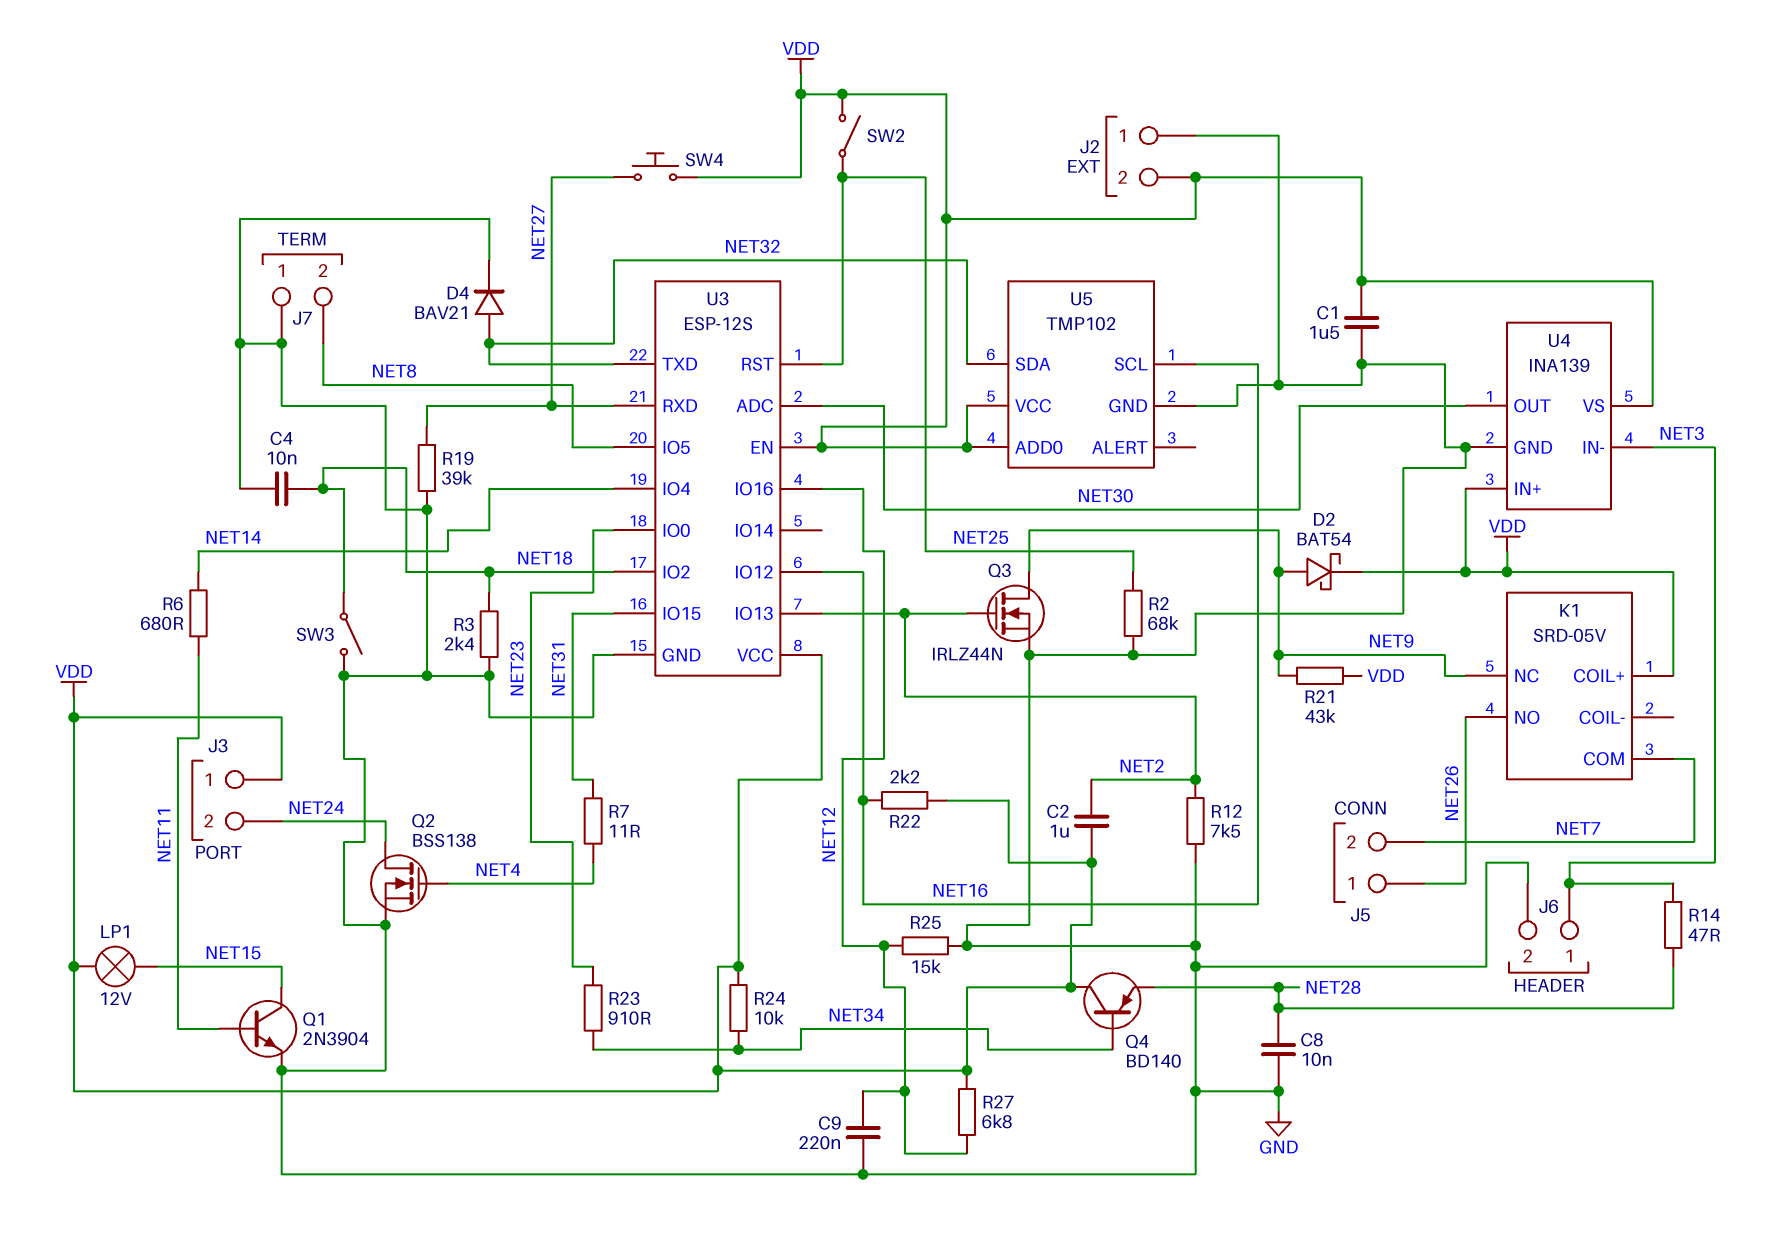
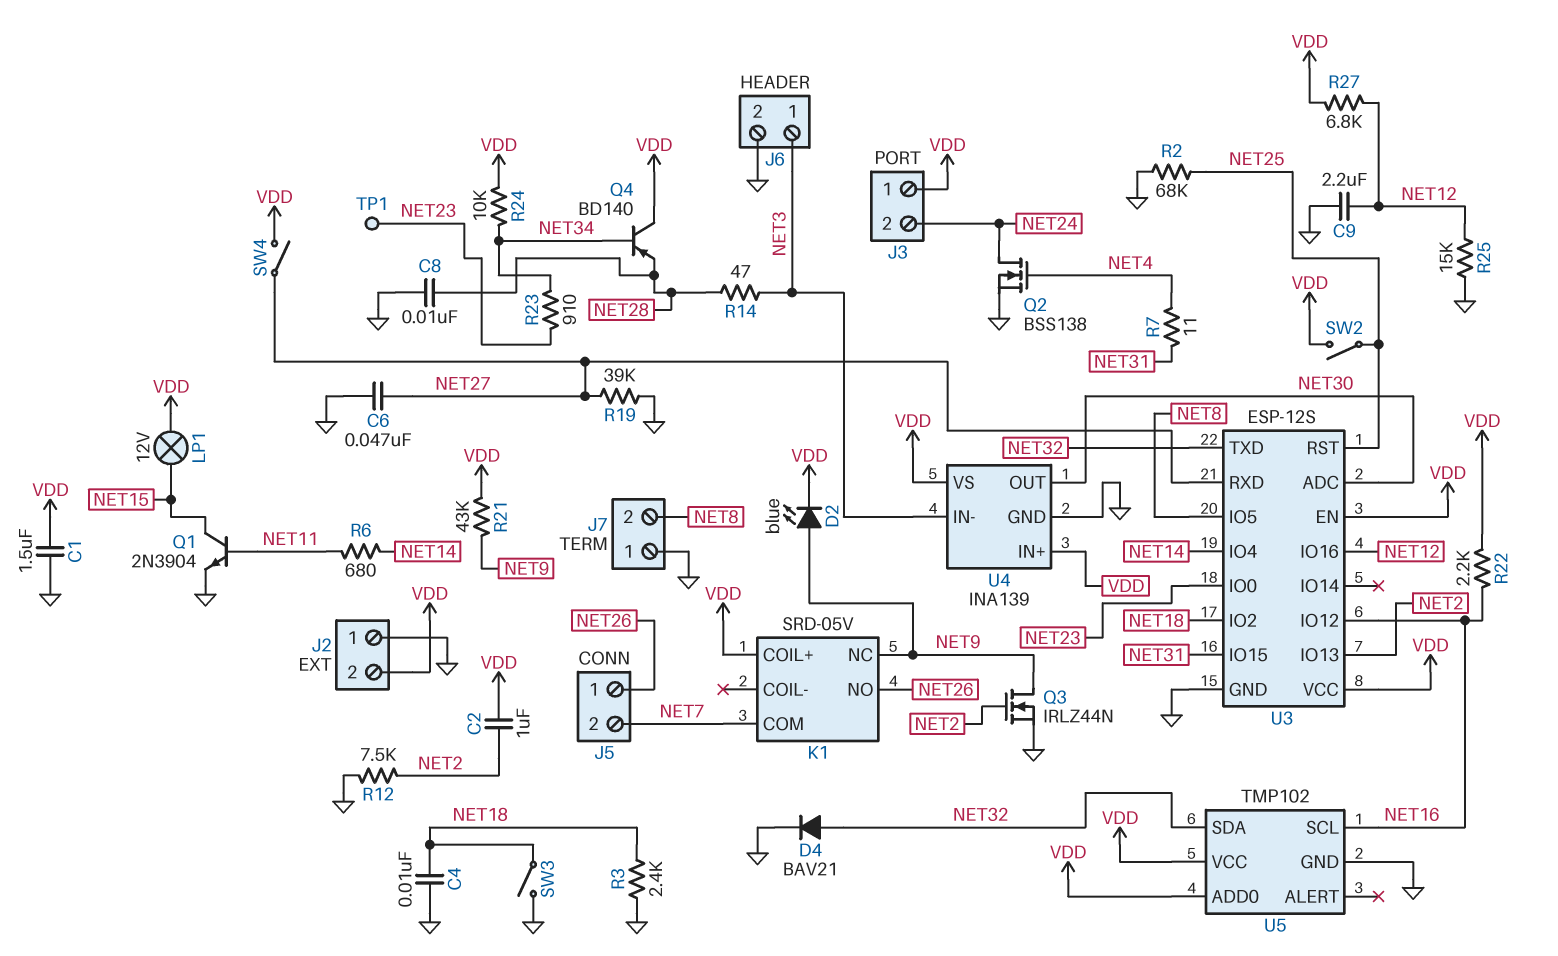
C6: none -> 47nF (GND, NET27)
C9: 220nF (GND, NET12) -> 2.2uF (GND, NET12)
D2: schottky BAT54 (A NET9, K VDD) -> LED blue (A NET9, K VDD)
SW4: button (NET27, VDD) -> switch (NET27, VDD)
TP1: none -> test point (NET23)

